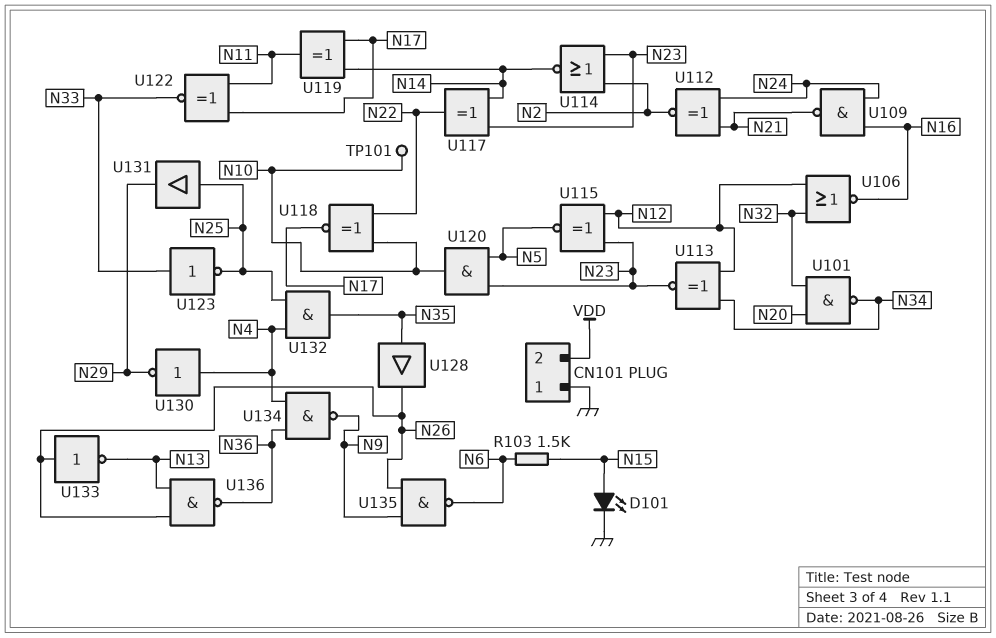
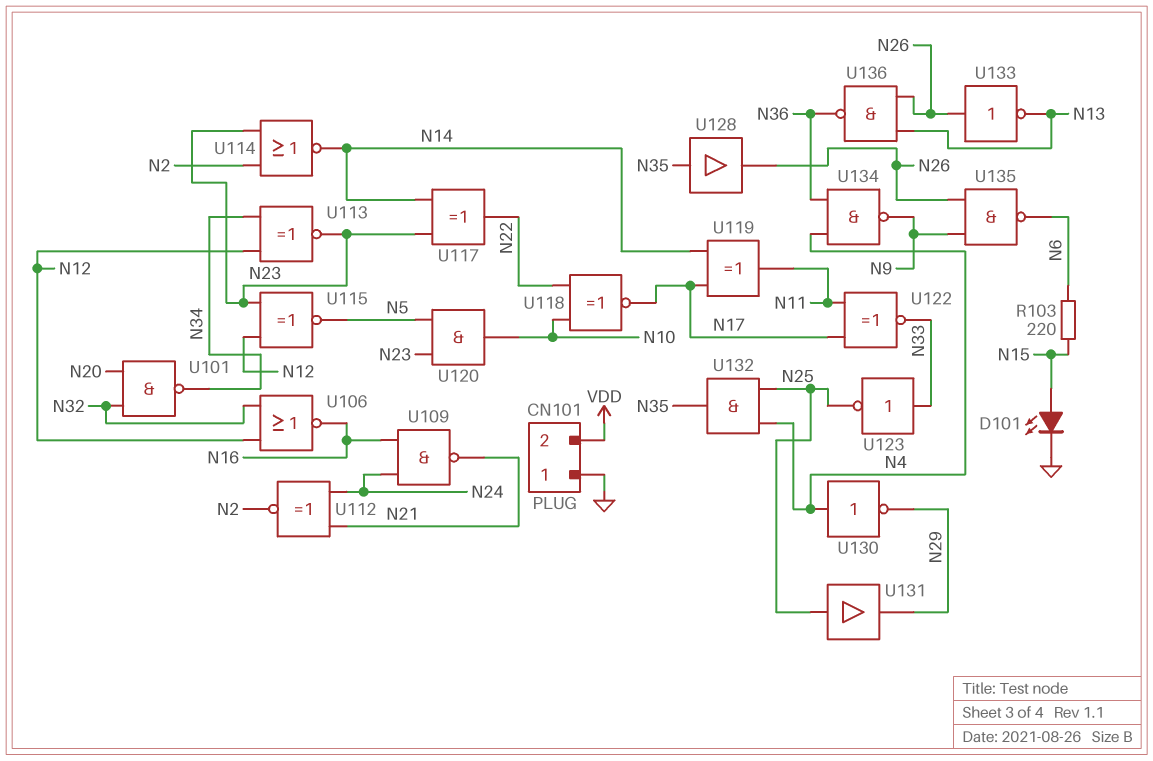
R103: 1.5k (N6, N15) -> 220 (N6, N15)
TP101: test point (N10) -> none

